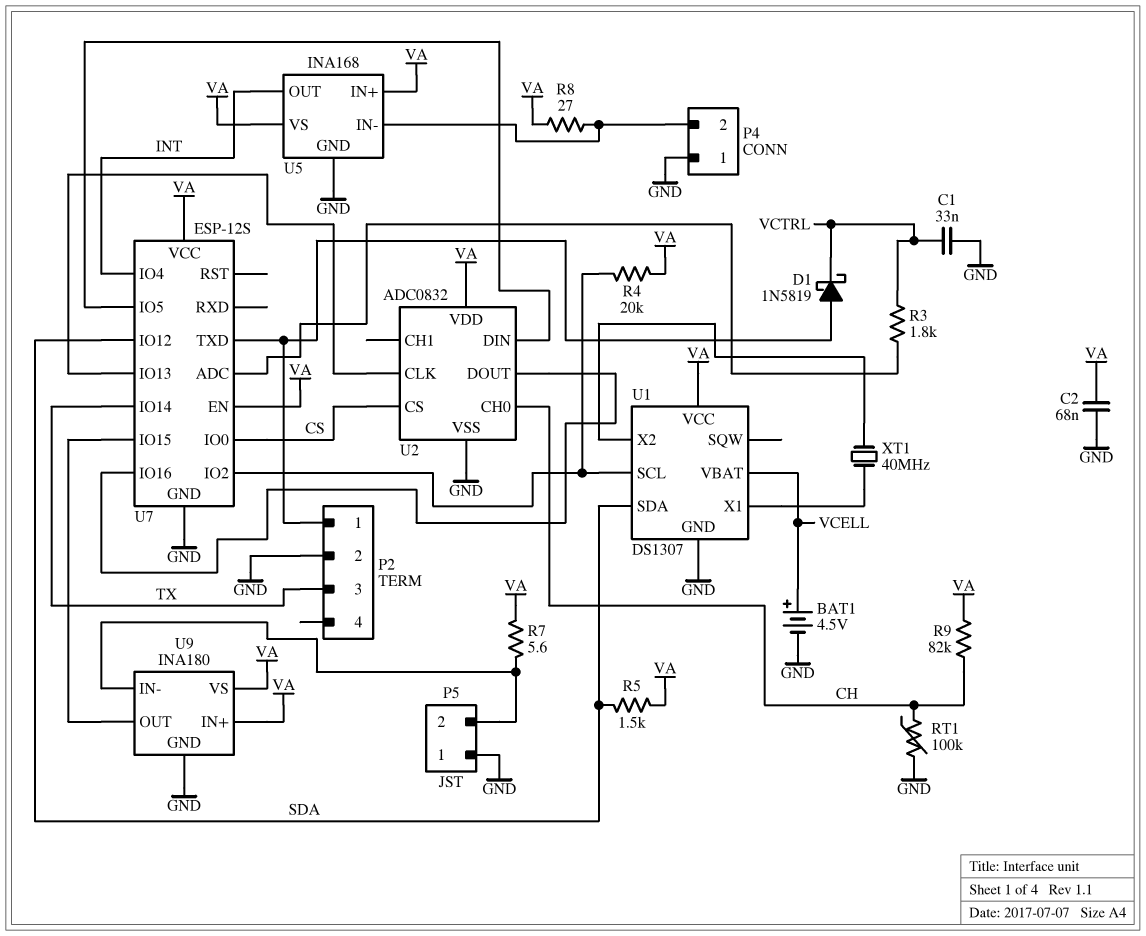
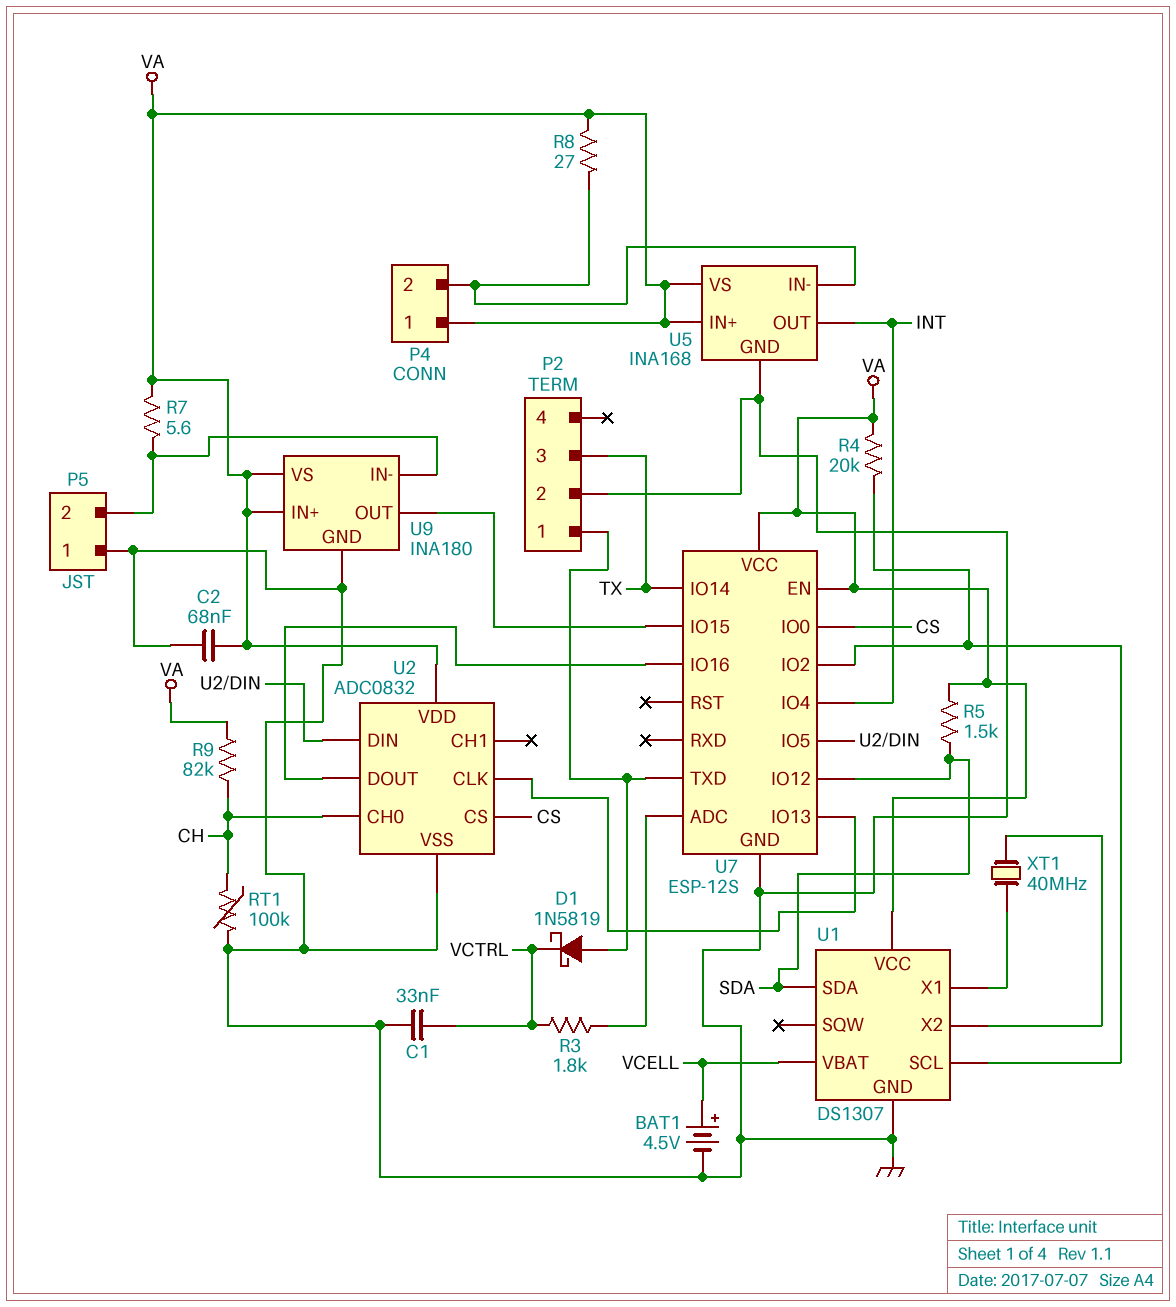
P4 pin 1: GND -> VA

